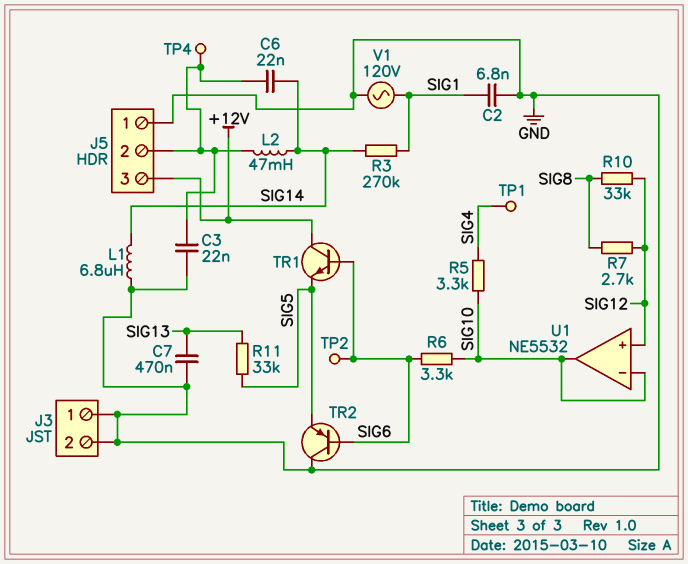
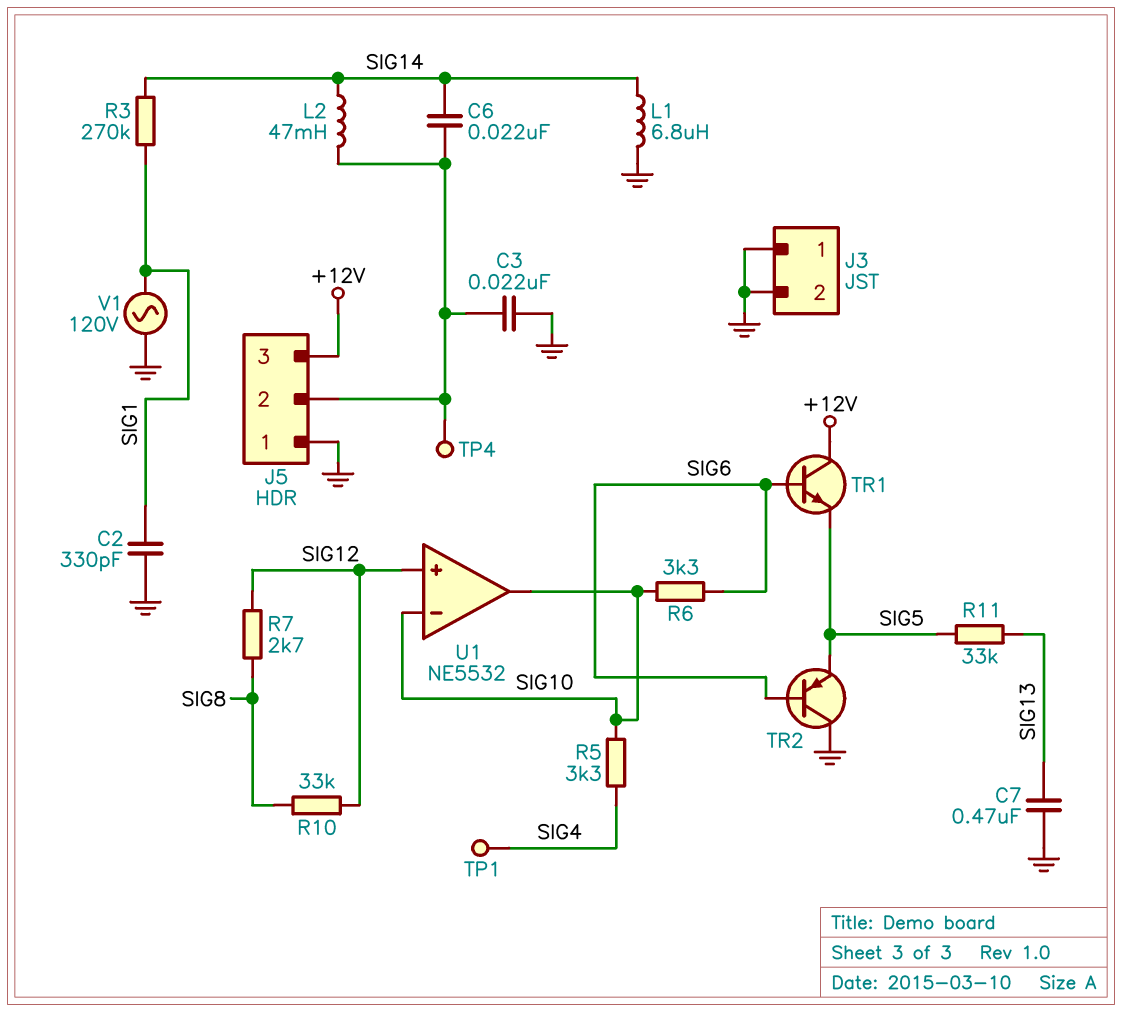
C2: 6.8nF (GND, SIG1) -> 330pF (GND, SIG1)
TP2: test point (SIG6) -> none

